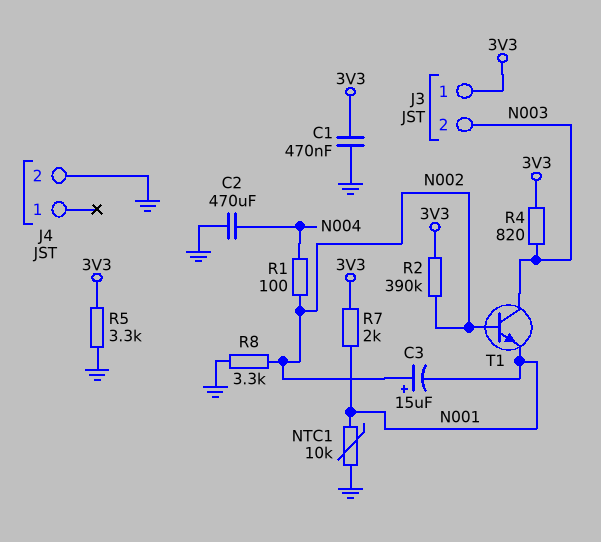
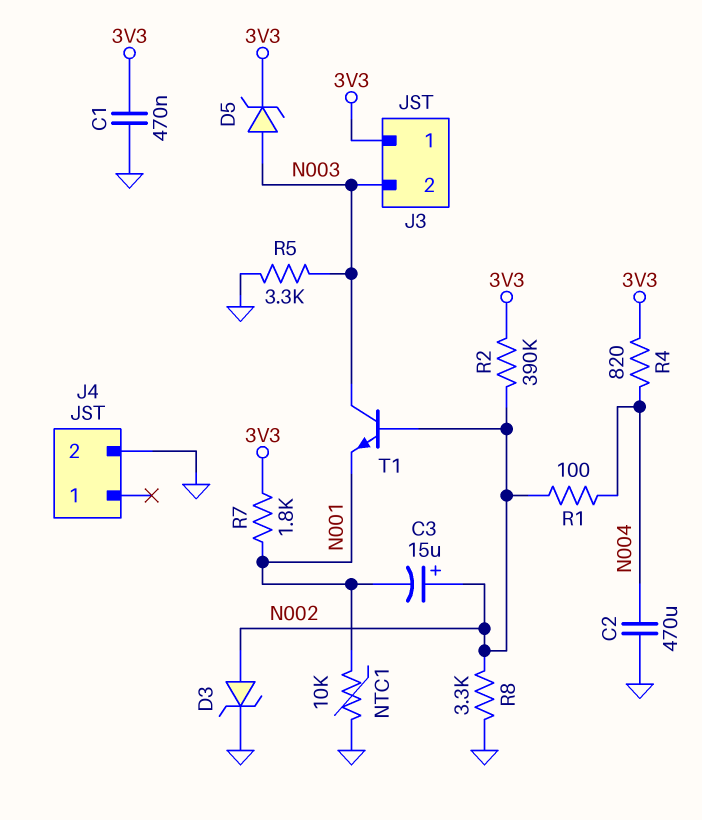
D3: none -> zener (A N002, K GND)
D5: none -> zener (A N003, K 3V3)
R4: 820 (3V3, N003) -> 820 (3V3, N004)
R5: 3.3k (3V3, GND) -> 3.3k (GND, N003)
R7: 2k (3V3, N001) -> 1.8k (3V3, N001)

